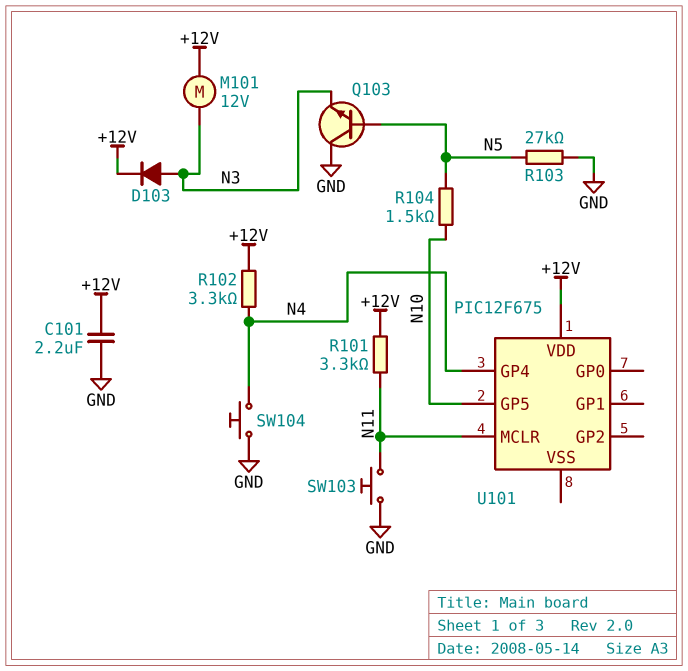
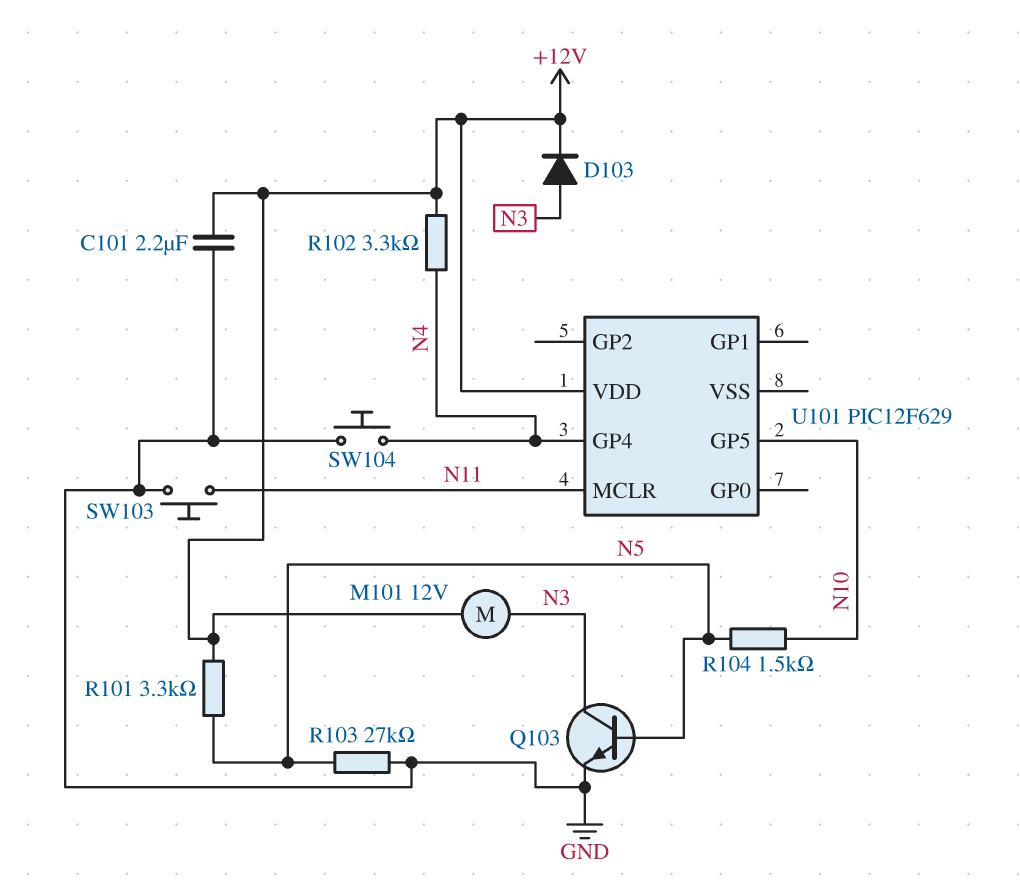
Q103: NPN (B N5, C GND, E N3) -> NPN (B N5, C N3, E GND)
R101: 3.3k (+12V, N11) -> 3.3k (+12V, N5)
U101: PIC12F675 -> PIC12F629

